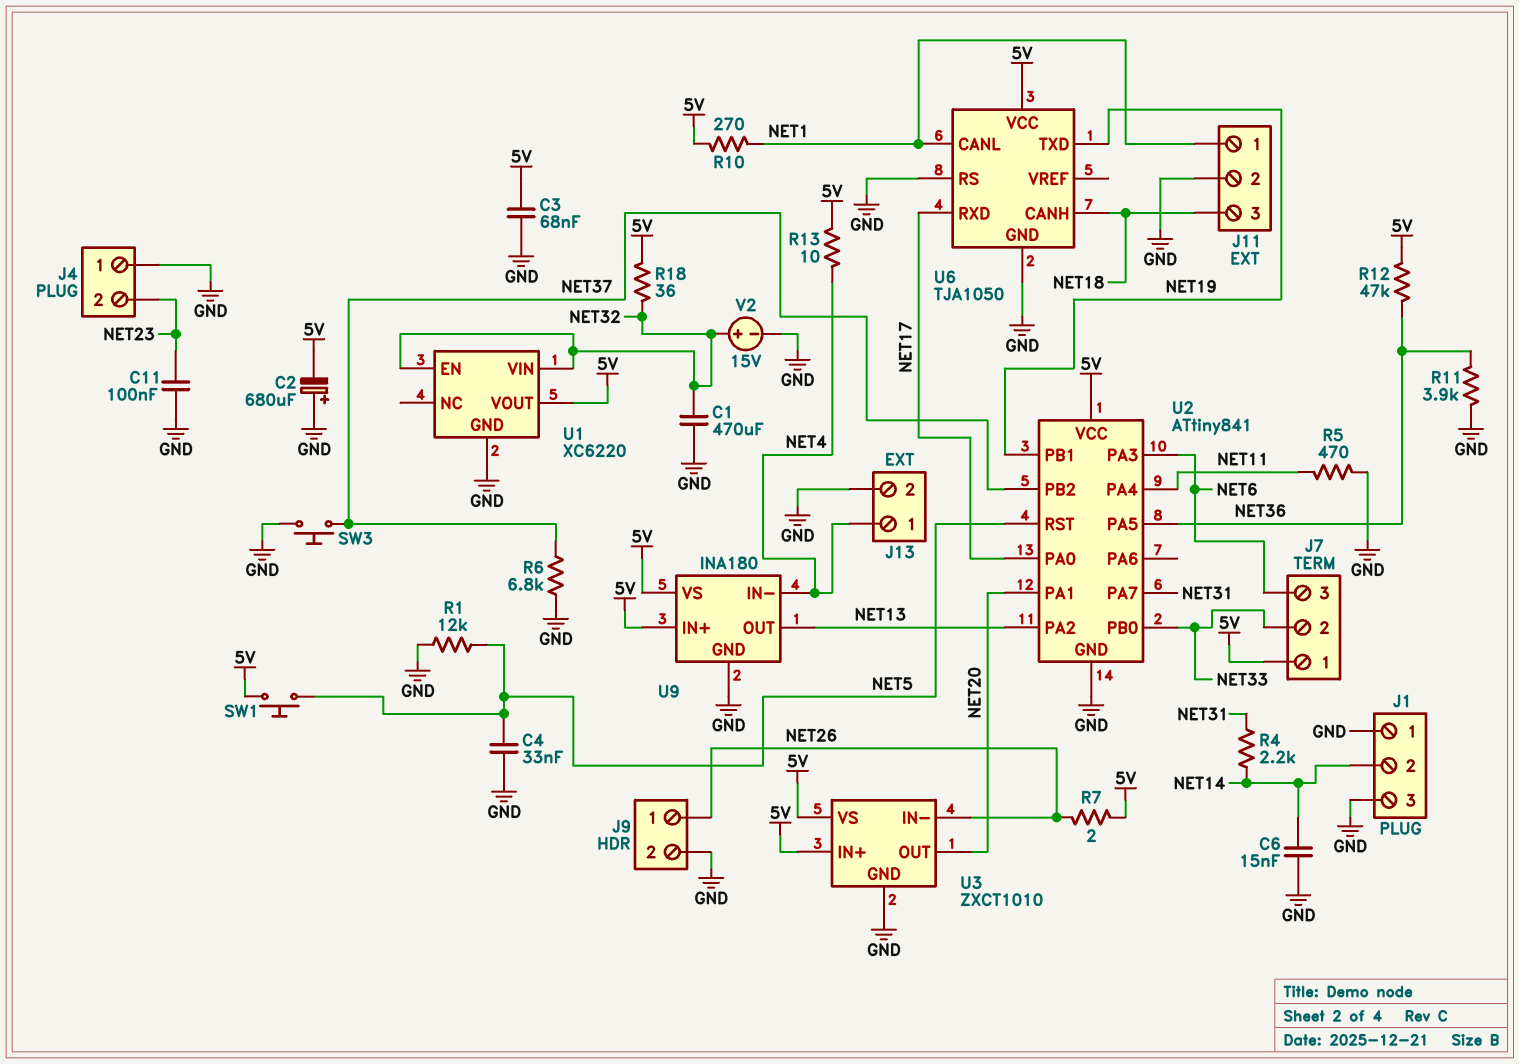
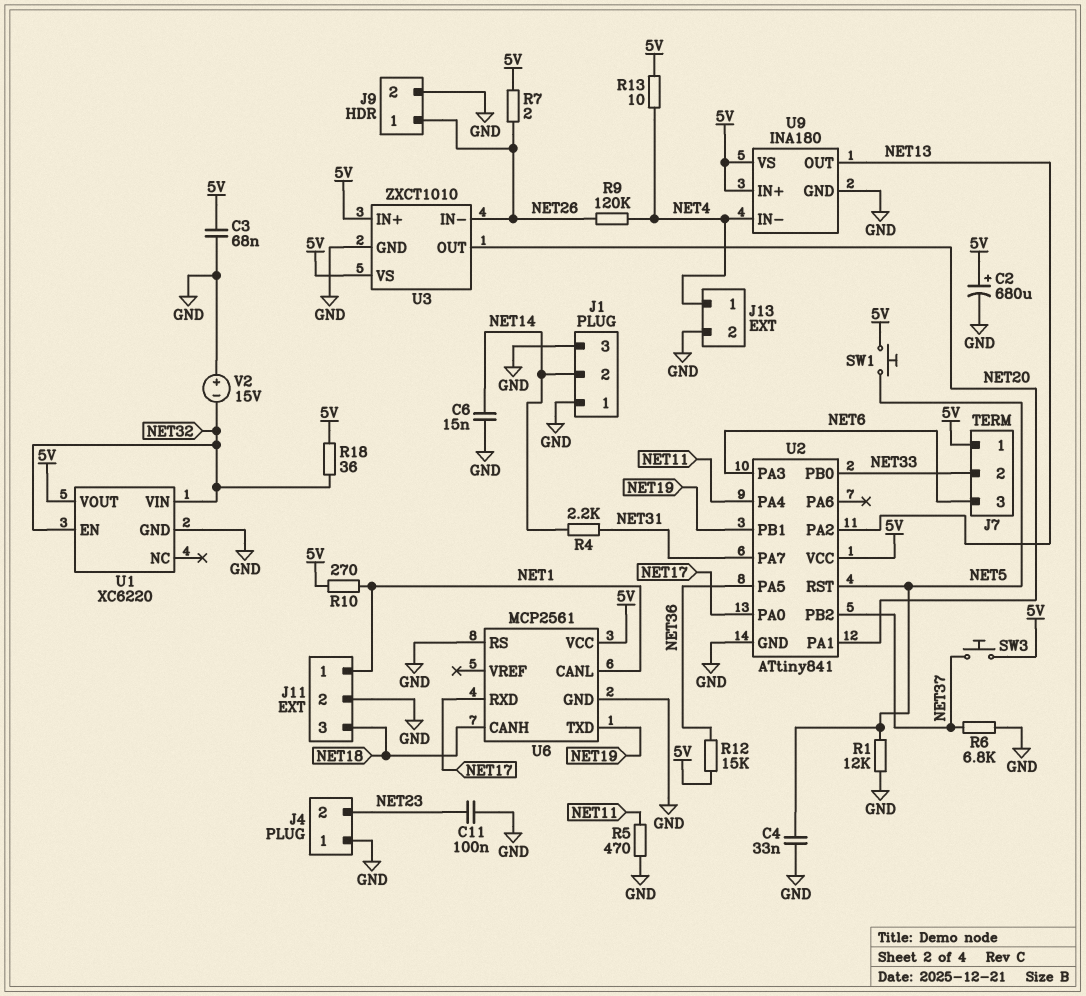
C1: 470uF (GND, NET32) -> none
C2: 680uF (plus GND, minus 5V) -> 680uF (plus 5V, minus GND)
R9: none -> 120k (NET4, NET26)
R11: 3.9k (GND, NET36) -> none
R12: 47k (5V, NET36) -> 15k (5V, NET36)
SW3: button (GND, NET37) -> button (5V, NET37)
U6: TJA1050 -> MCP2561
V2: 15V (plus NET32, minus GND) -> 15V (plus GND, minus NET32)

